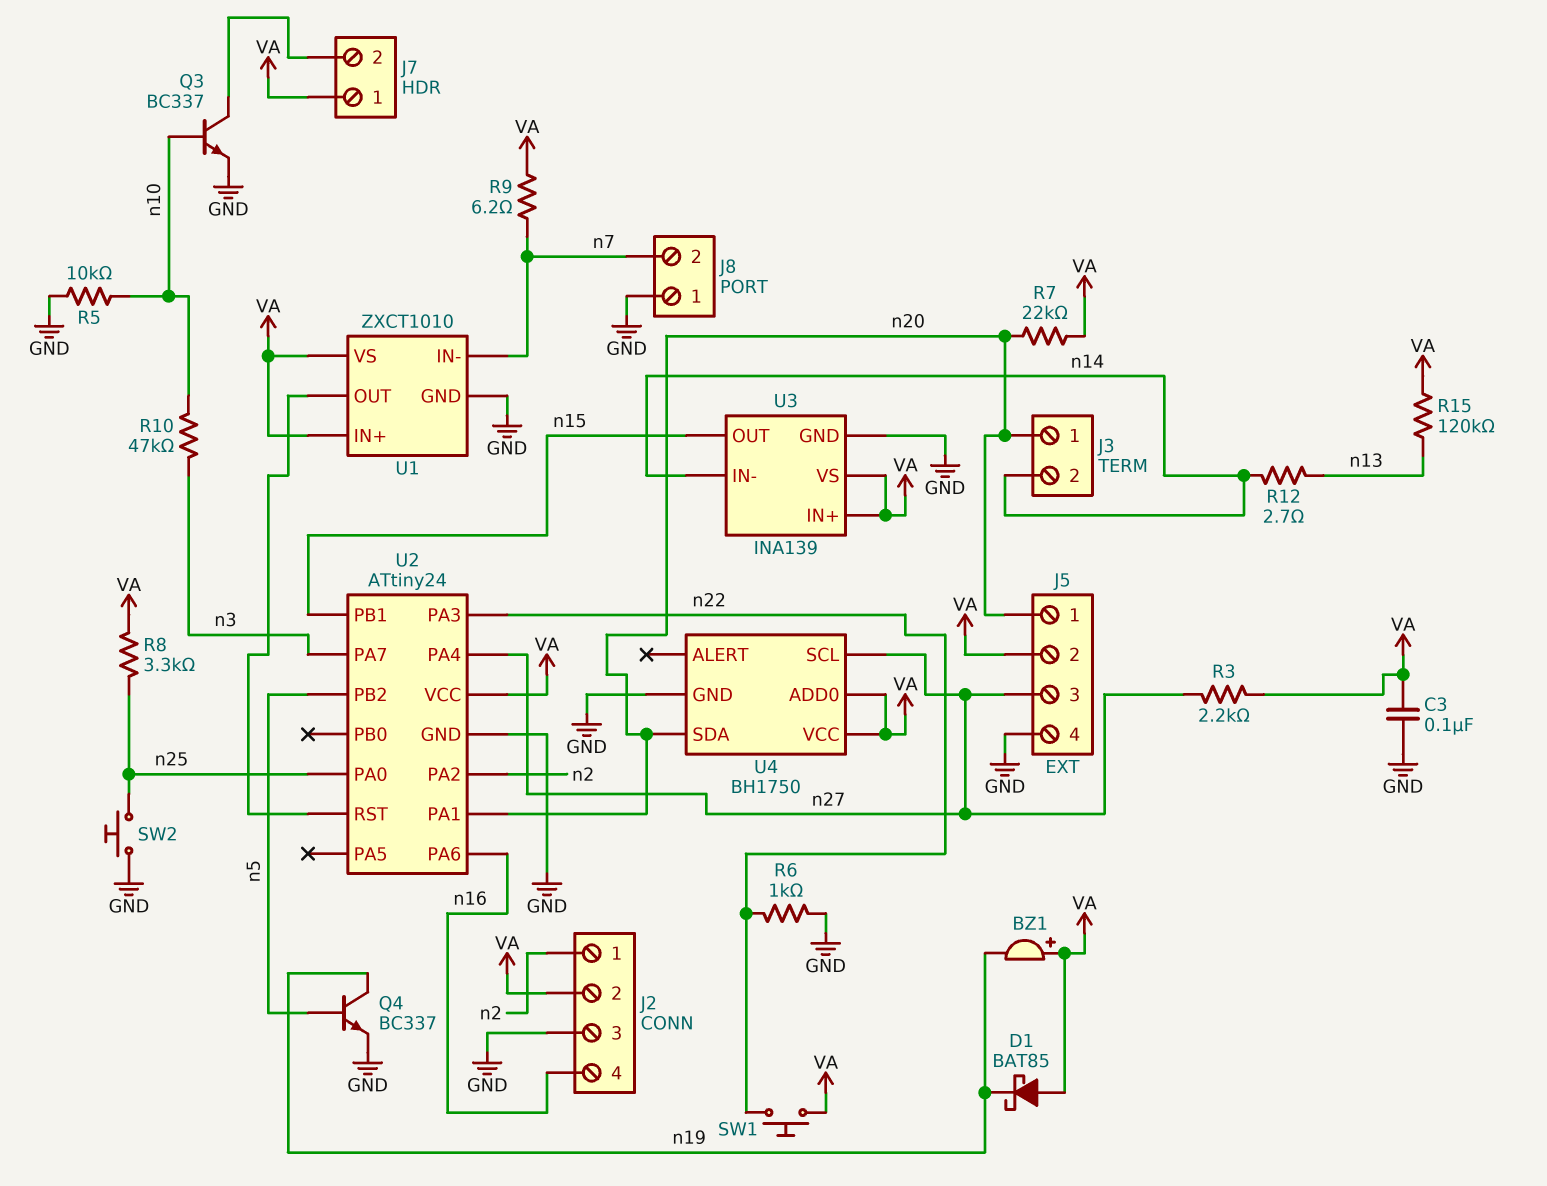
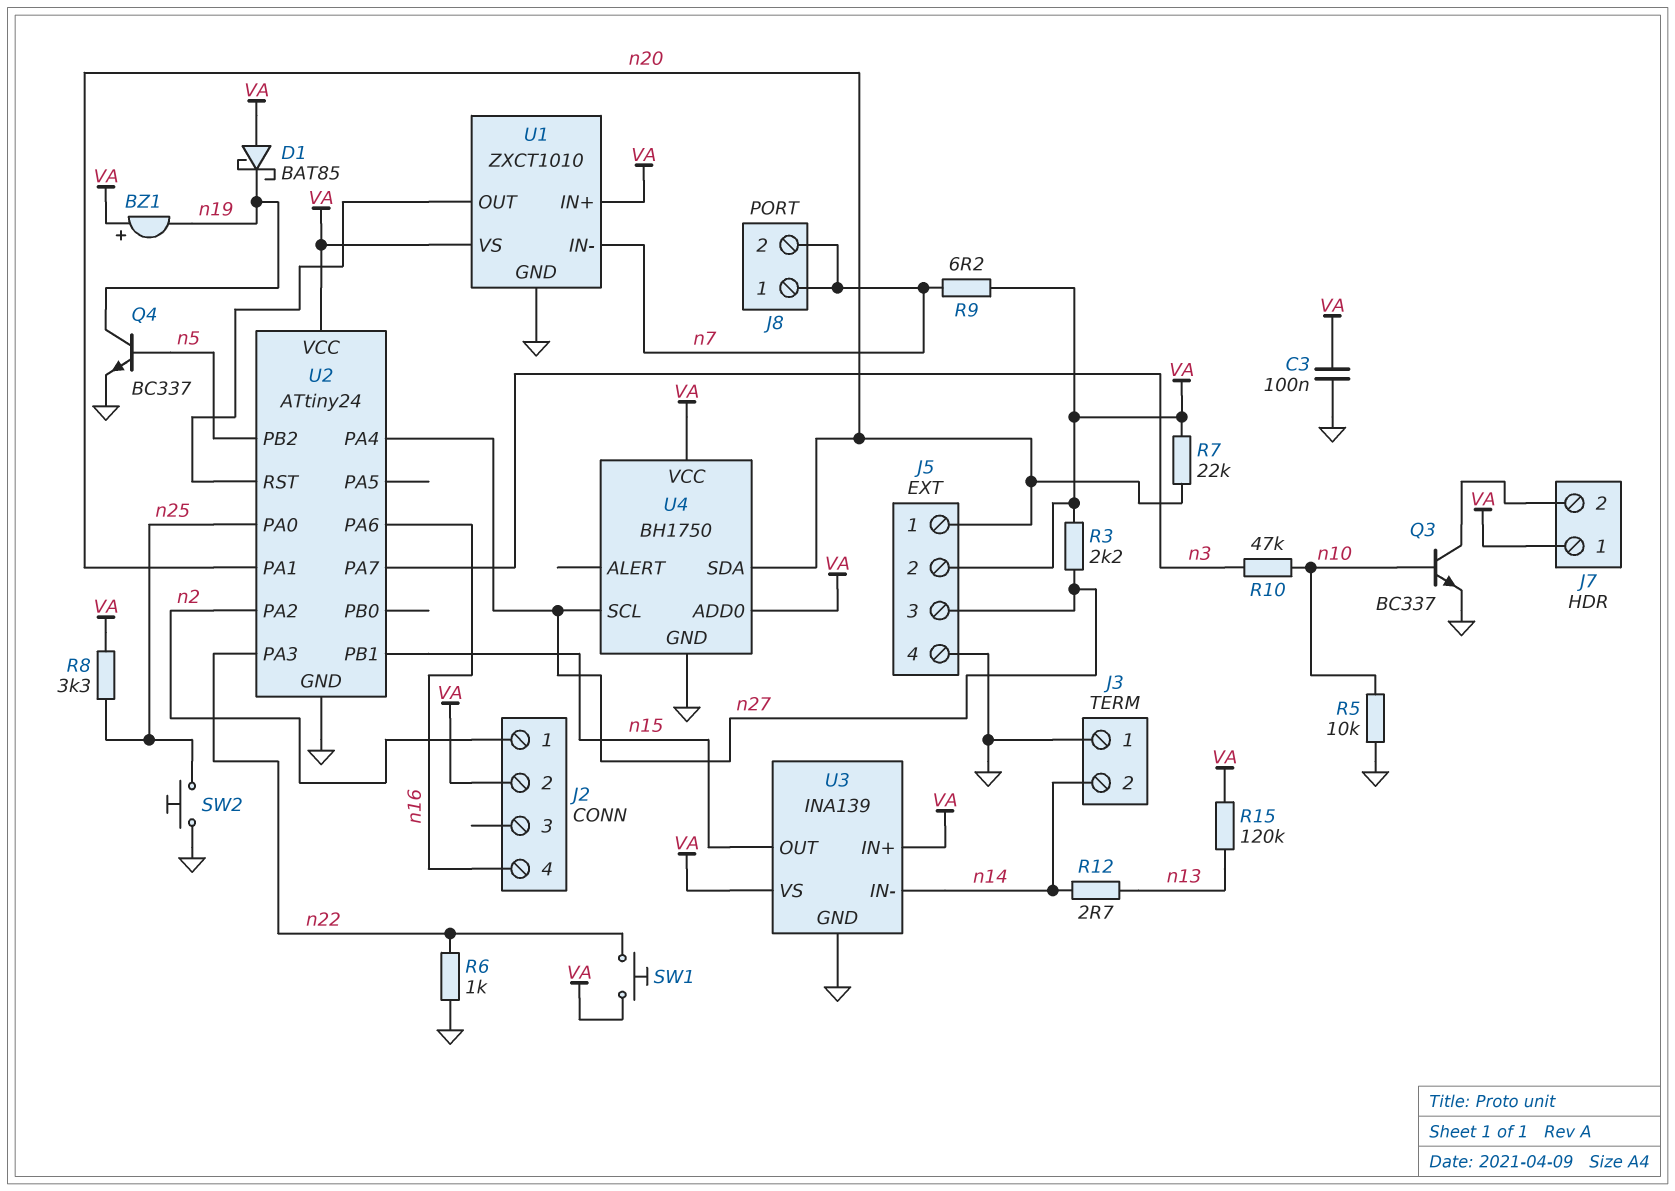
J2 pin 3: GND -> none
J3 pin 1: n20 -> GND
J8 pin 1: GND -> n7

